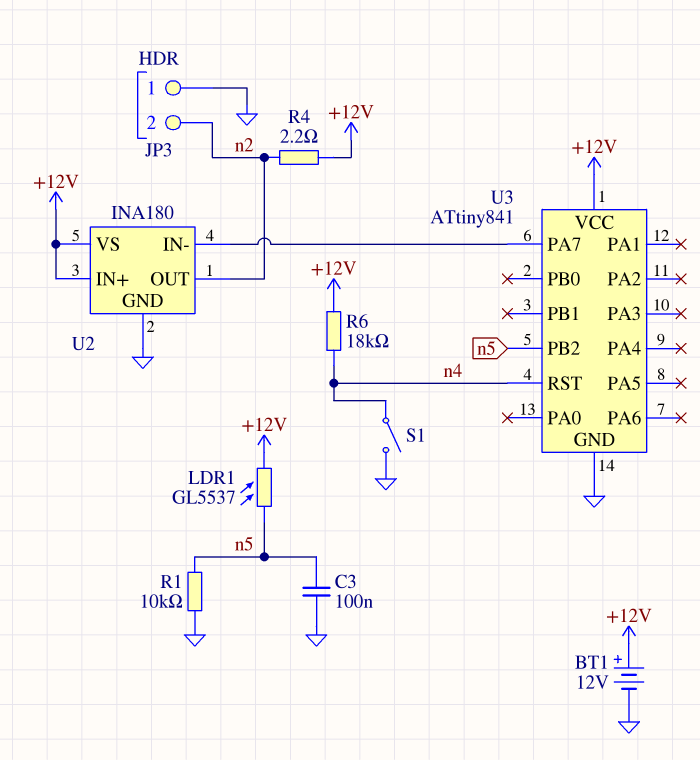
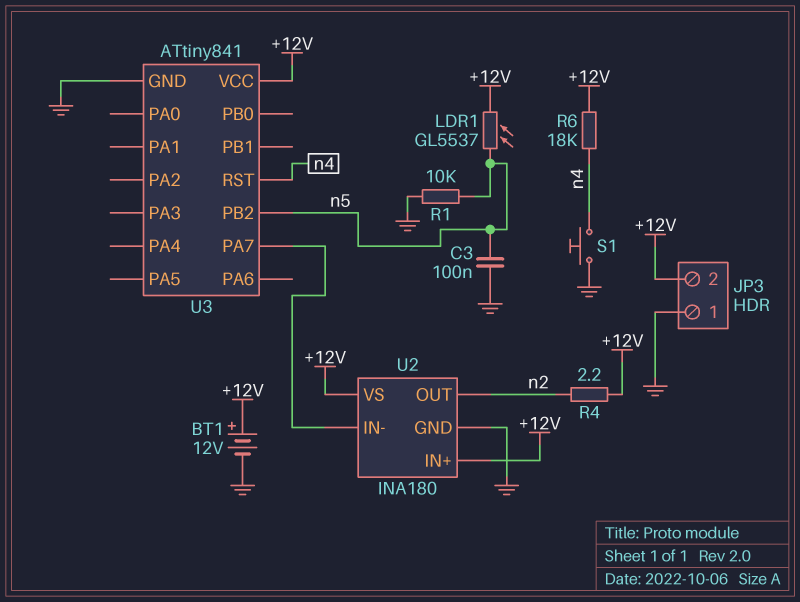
JP3 pin 2: n2 -> +12V
S1: switch (GND, n4) -> button (GND, n4)

